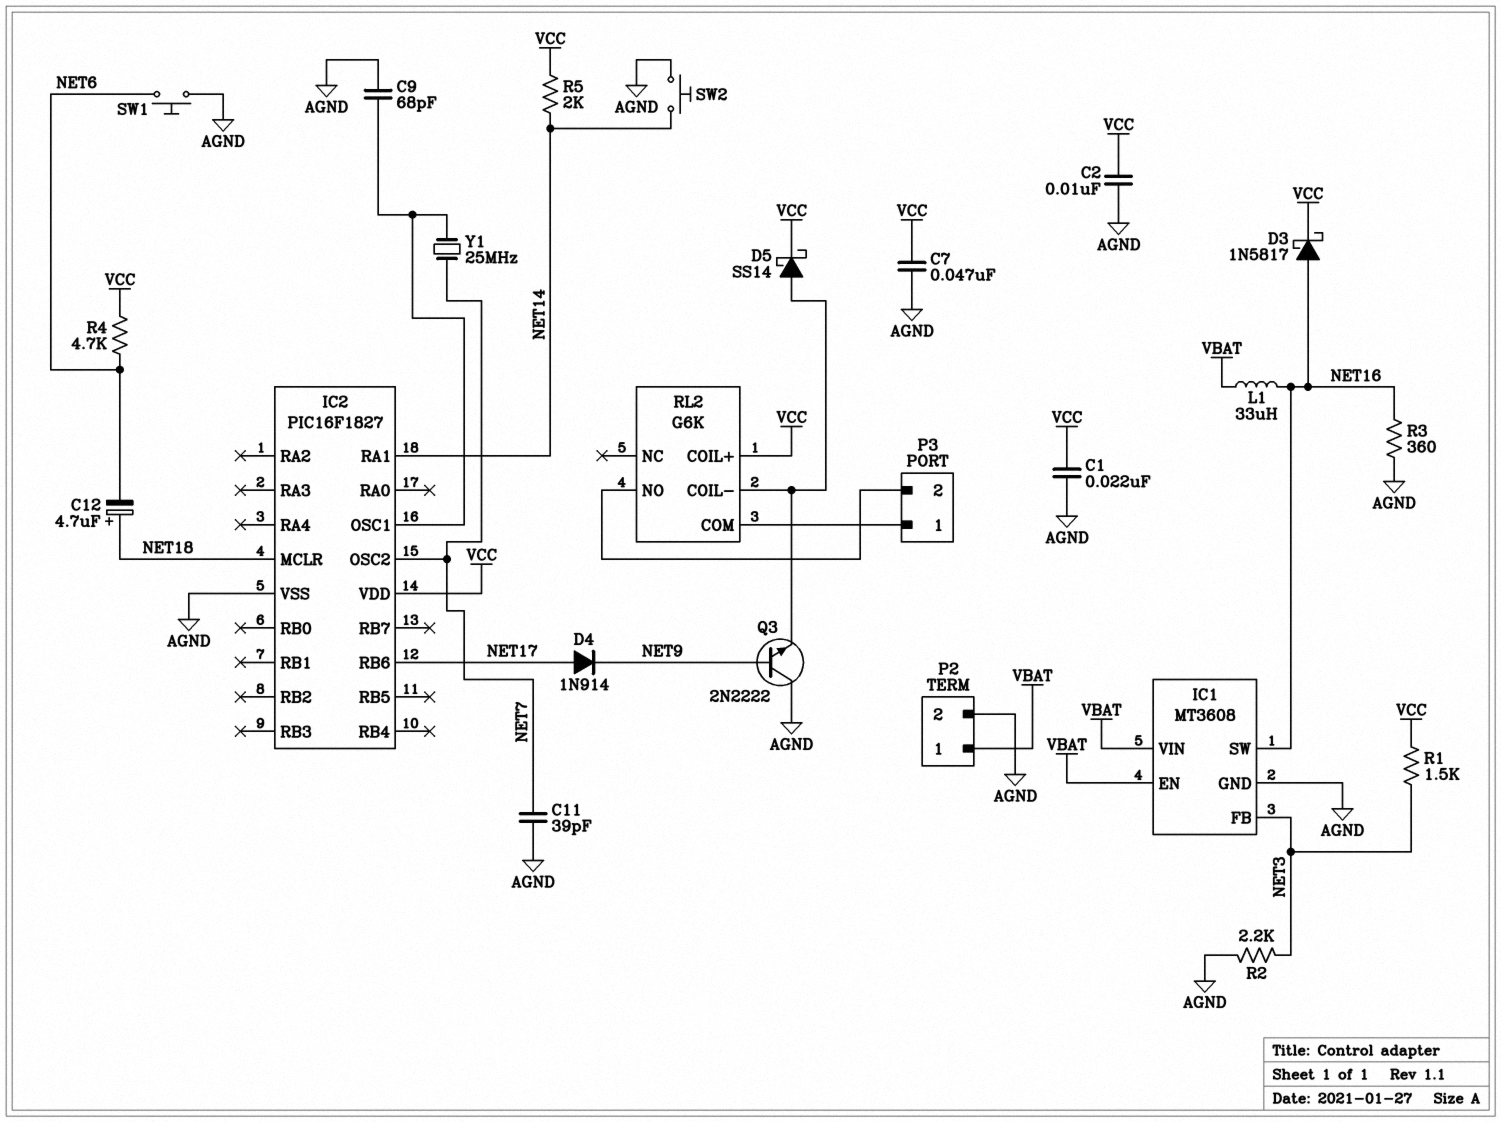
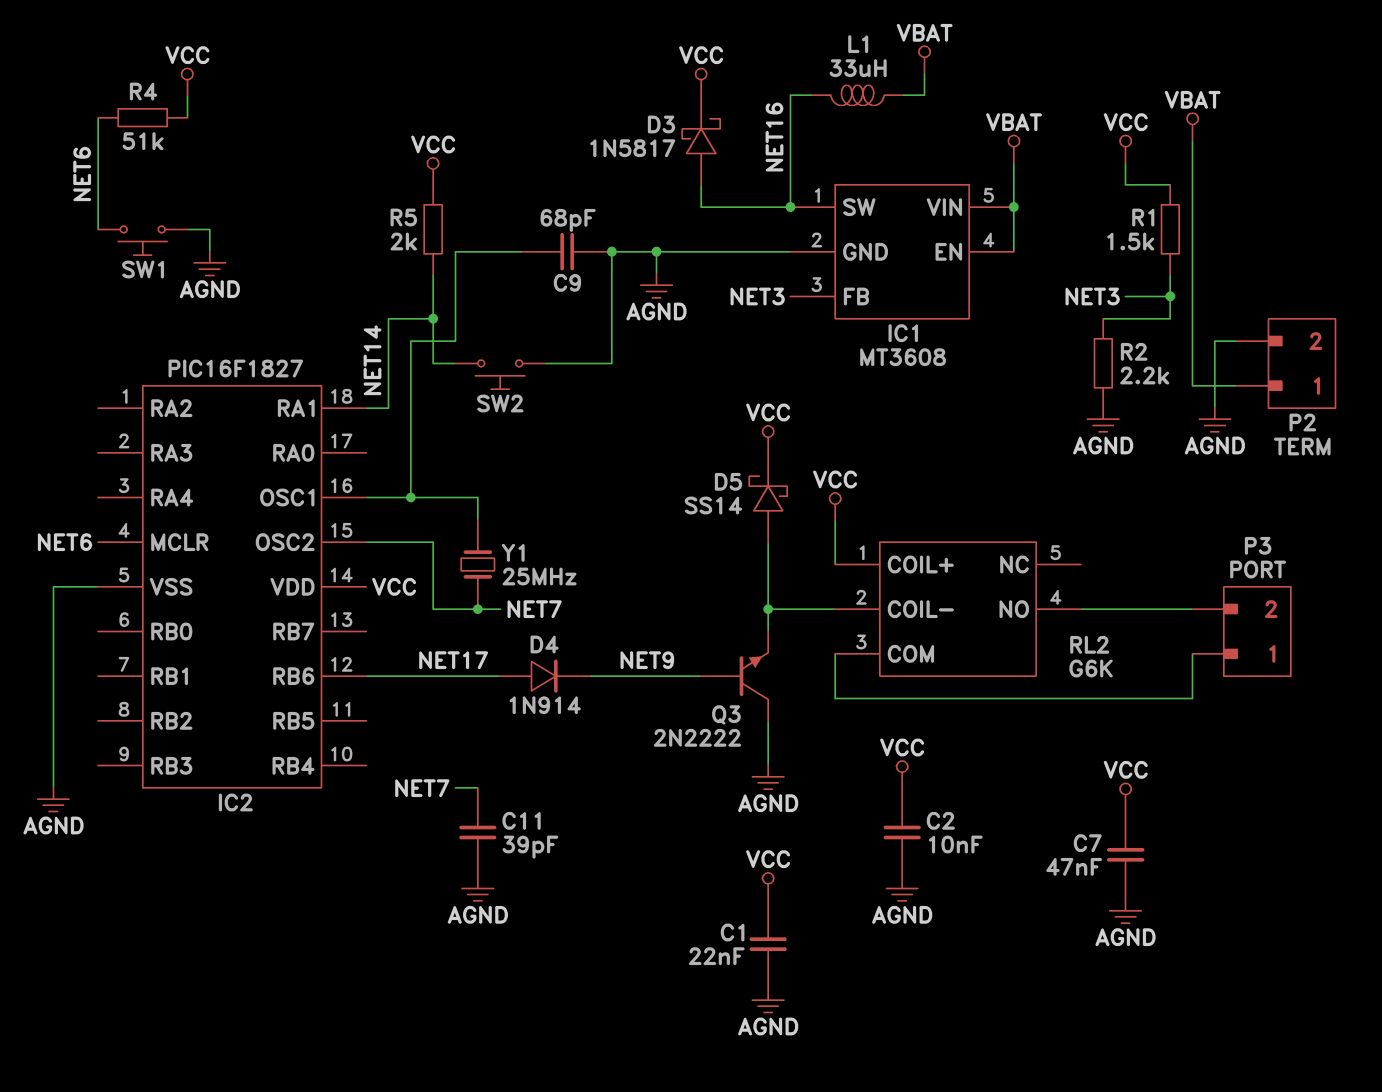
C12: 4.7uF (plus NET18, minus NET6) -> none
IC2 pin MCLR: NET18 -> NET6
R3: 360 (AGND, NET16) -> none
R4: 4.7k (NET6, VCC) -> 51k (NET6, VCC)

